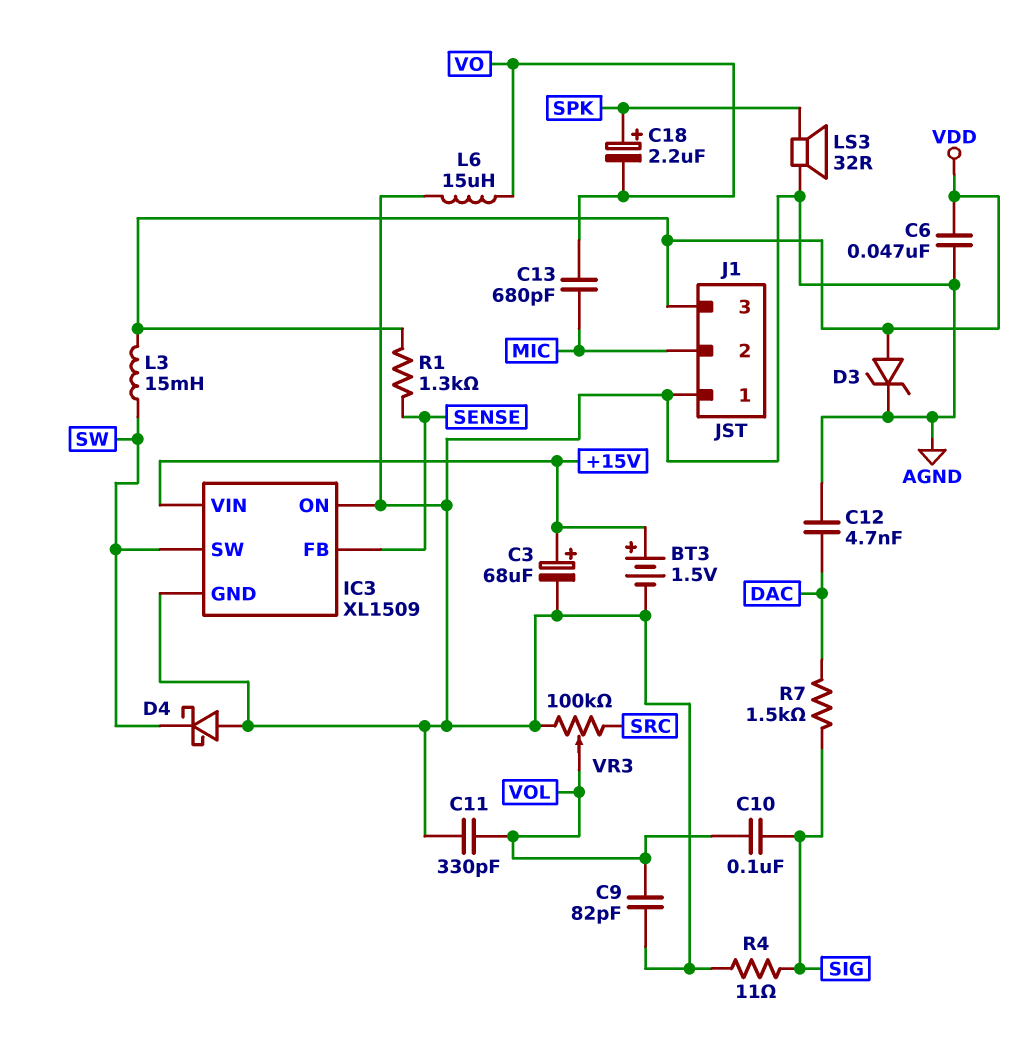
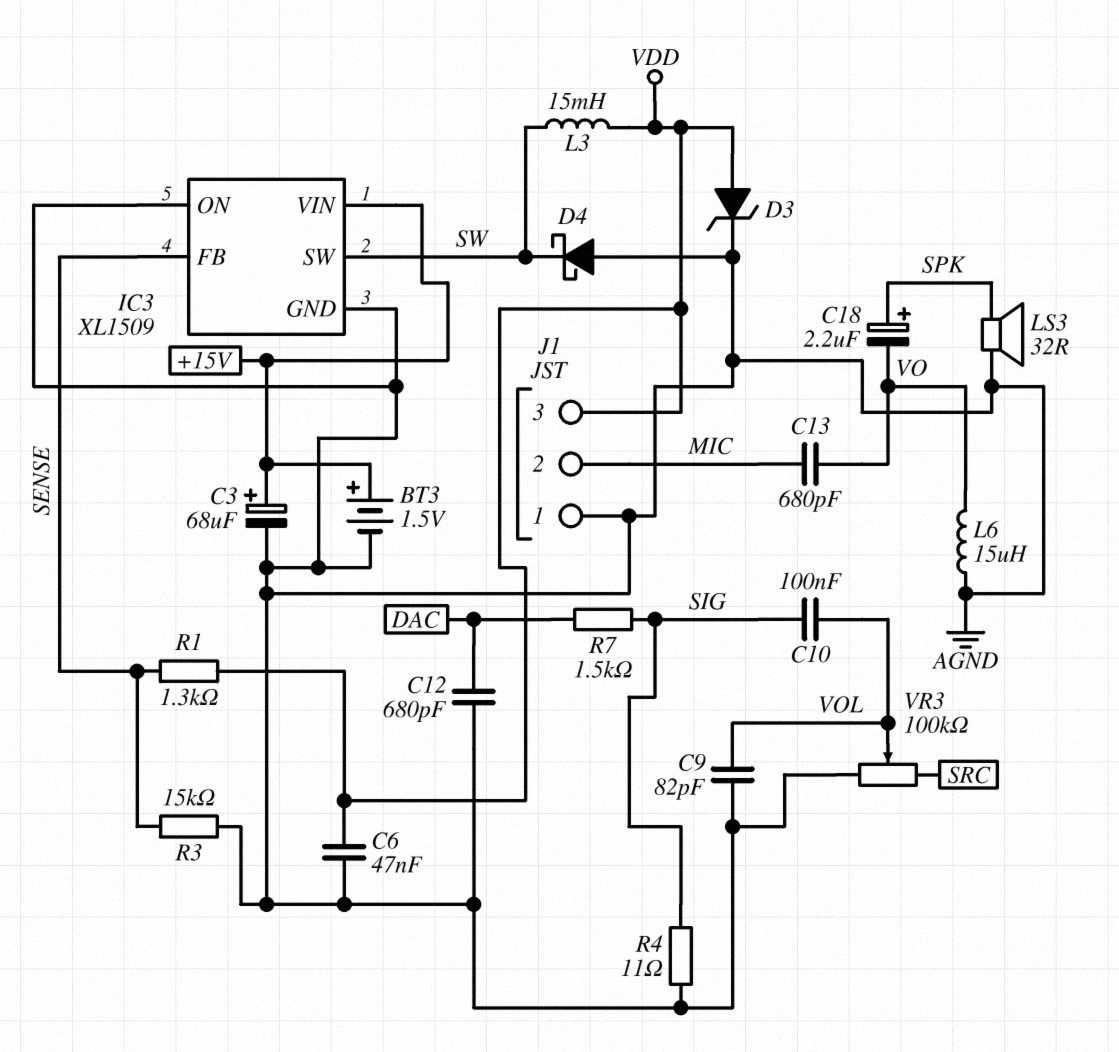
C11: 330pF (AGND, VOL) -> none
C12: 4.7nF (AGND, DAC) -> 680pF (AGND, DAC)
R3: none -> 15k (AGND, SENSE)

